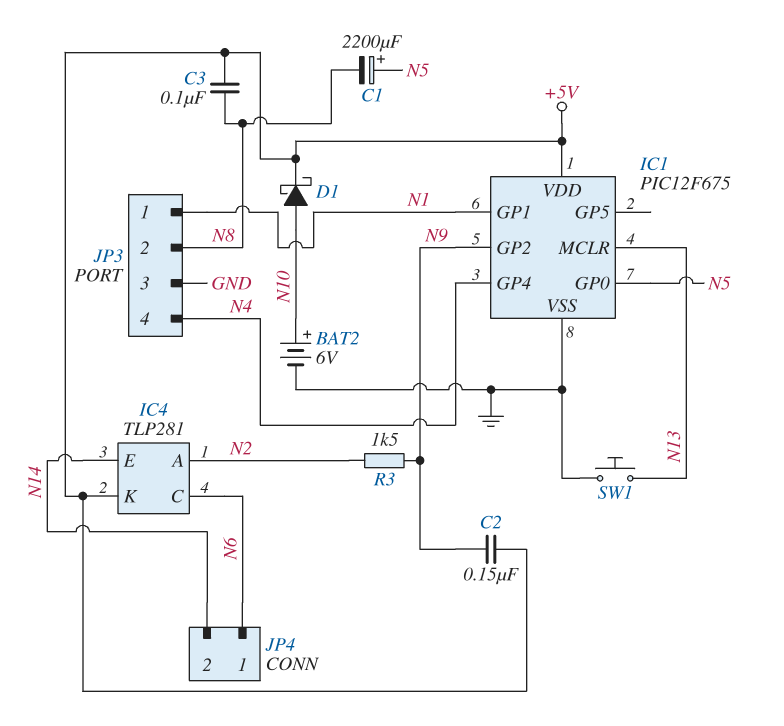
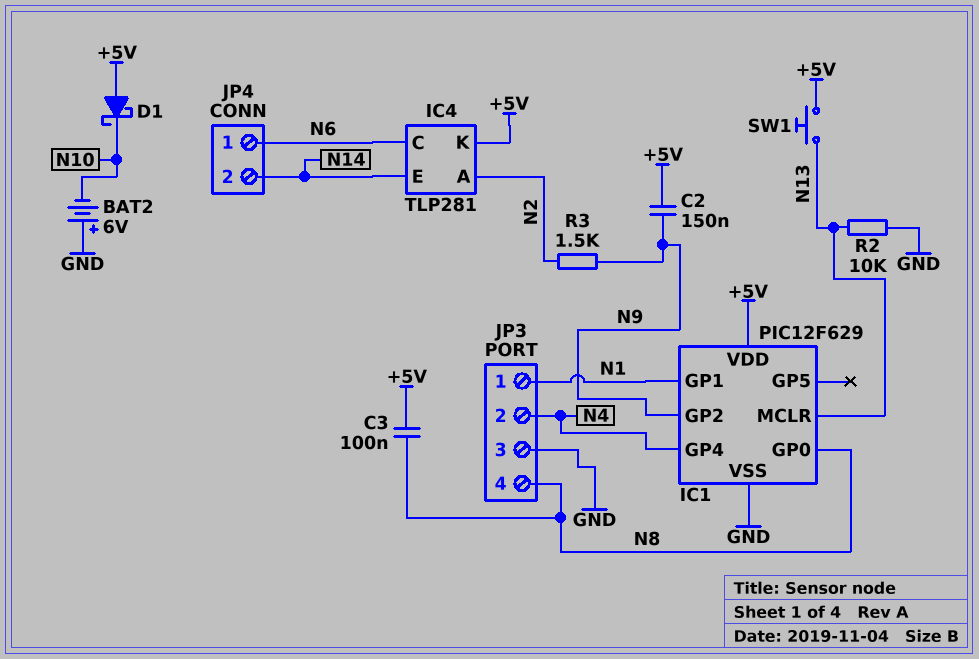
BAT2: 6V (plus N10, minus GND) -> 6V (plus GND, minus N10)
C1: 2200uF (plus N5, minus N8) -> none
D1: schottky (A N10, K +5V) -> schottky (A +5V, K N10)
IC1: PIC12F675 -> PIC12F629
IC1 pin GP0: N5 -> N8
JP3 pin 2: N8 -> N4
JP3 pin 4: N4 -> N8
R2: none -> 10k (GND, N13)
SW1: button (GND, N13) -> button (+5V, N13)

